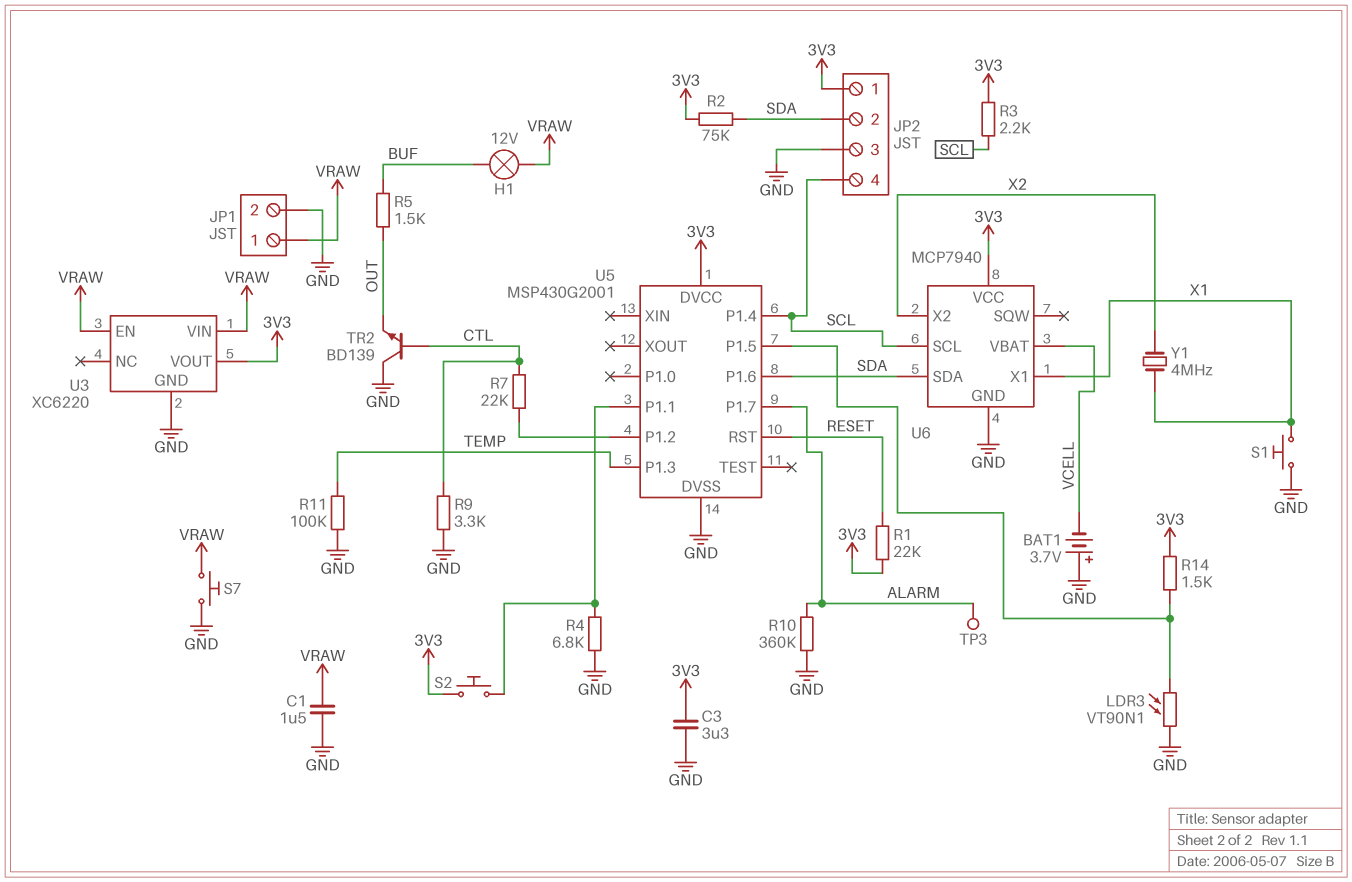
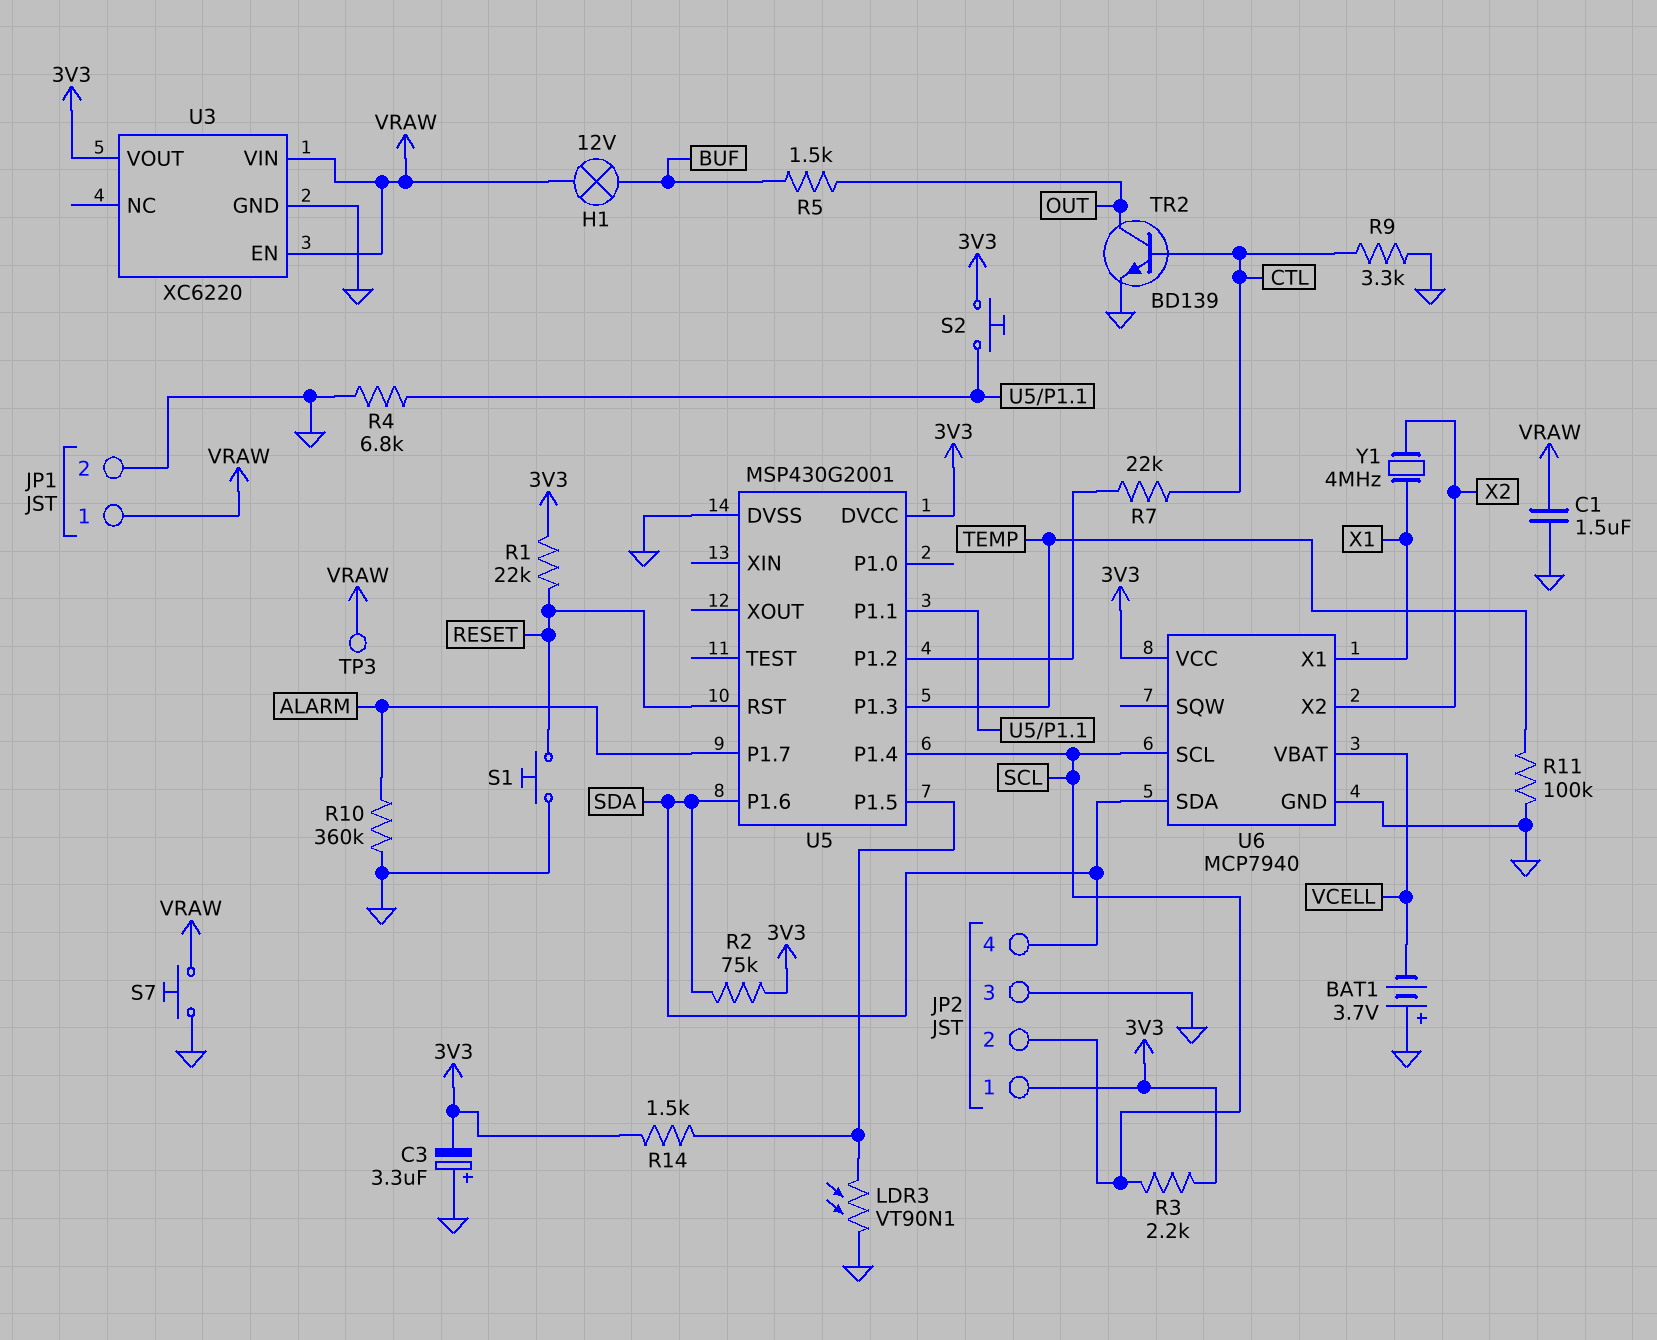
C3: 3.3uF (3V3, GND) -> 3.3uF (plus GND, minus 3V3)
JP2 pin 2: SDA -> SCL
JP2 pin 4: SCL -> SDA
S1: button (GND, X1) -> button (GND, RESET)
TP3: test point (ALARM) -> test point (VRAW)
TR2: NPN BD139 (B CTL, C GND, E OUT) -> NPN BD139 (B CTL, C OUT, E GND)

